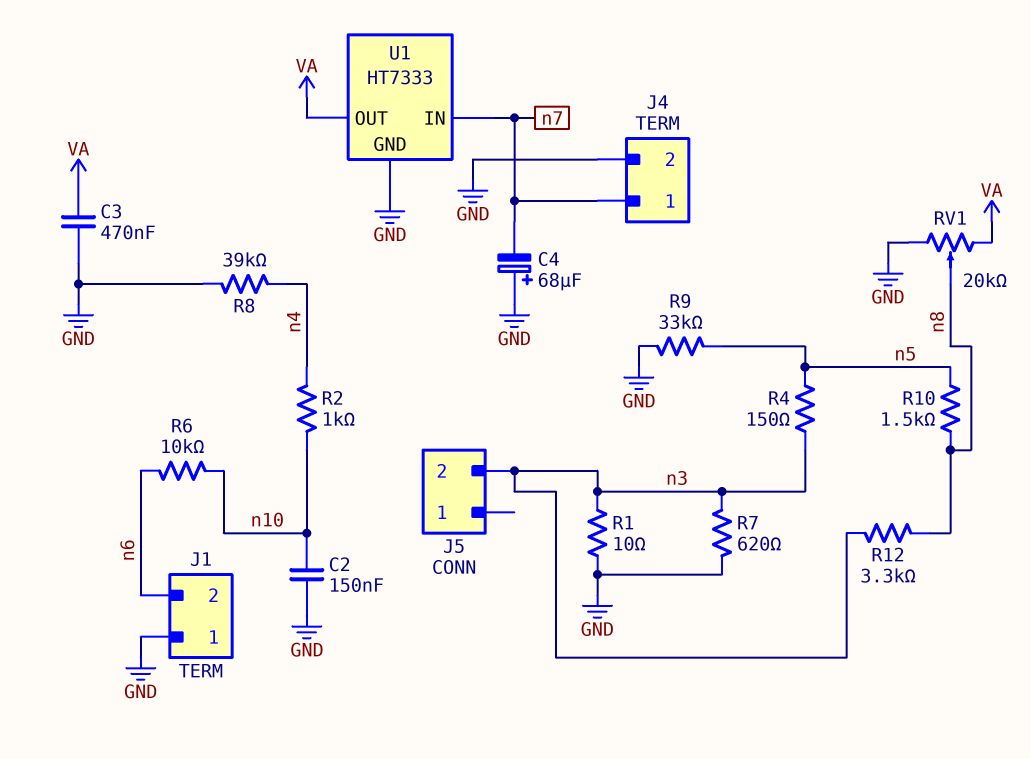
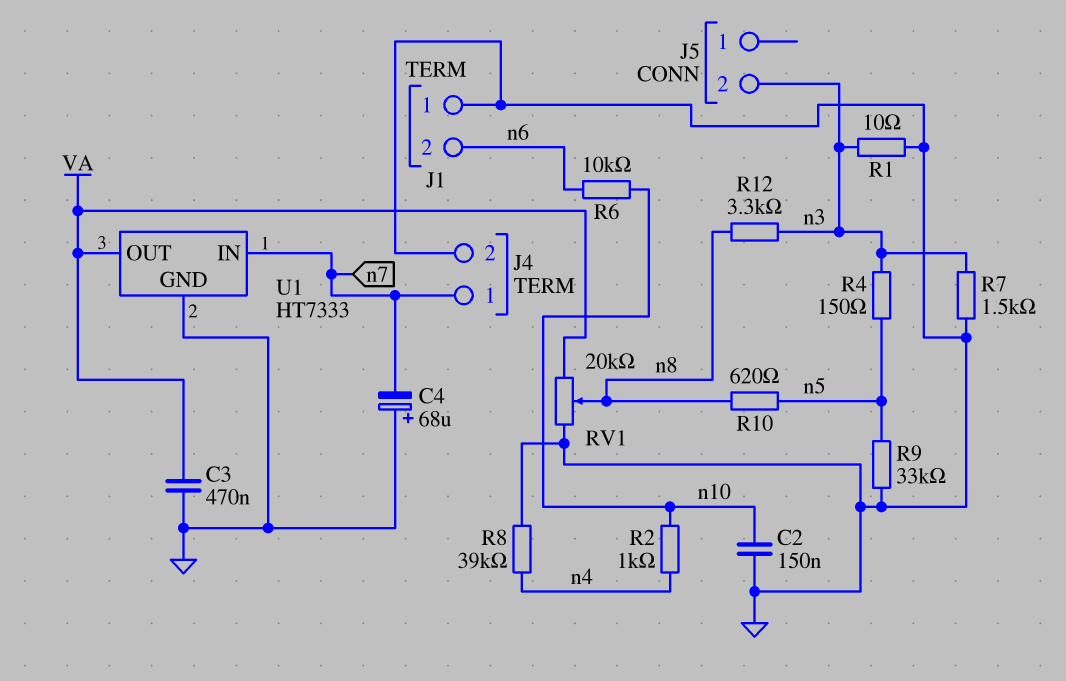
R7: 620 (GND, n3) -> 1.5k (GND, n3)
R10: 1.5k (n5, n8) -> 620 (n5, n8)

